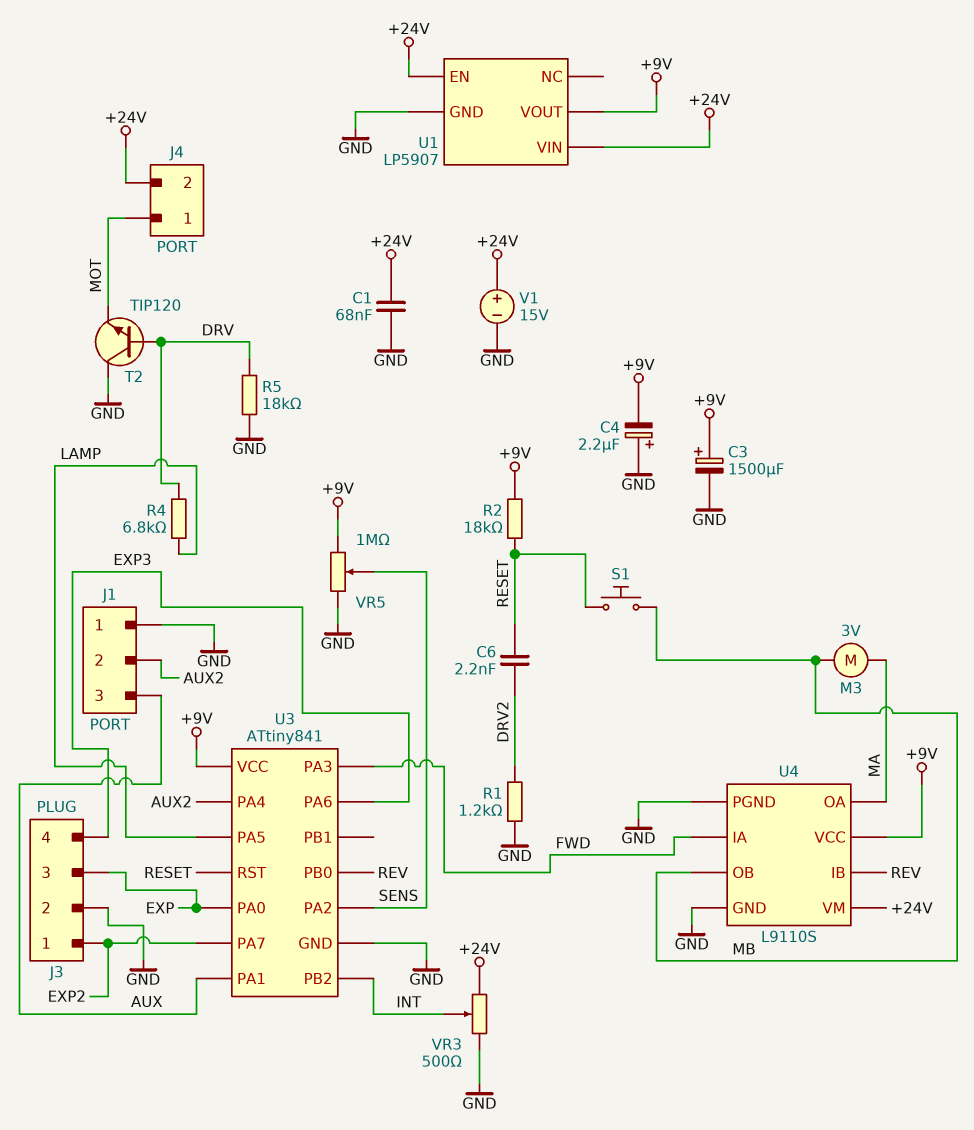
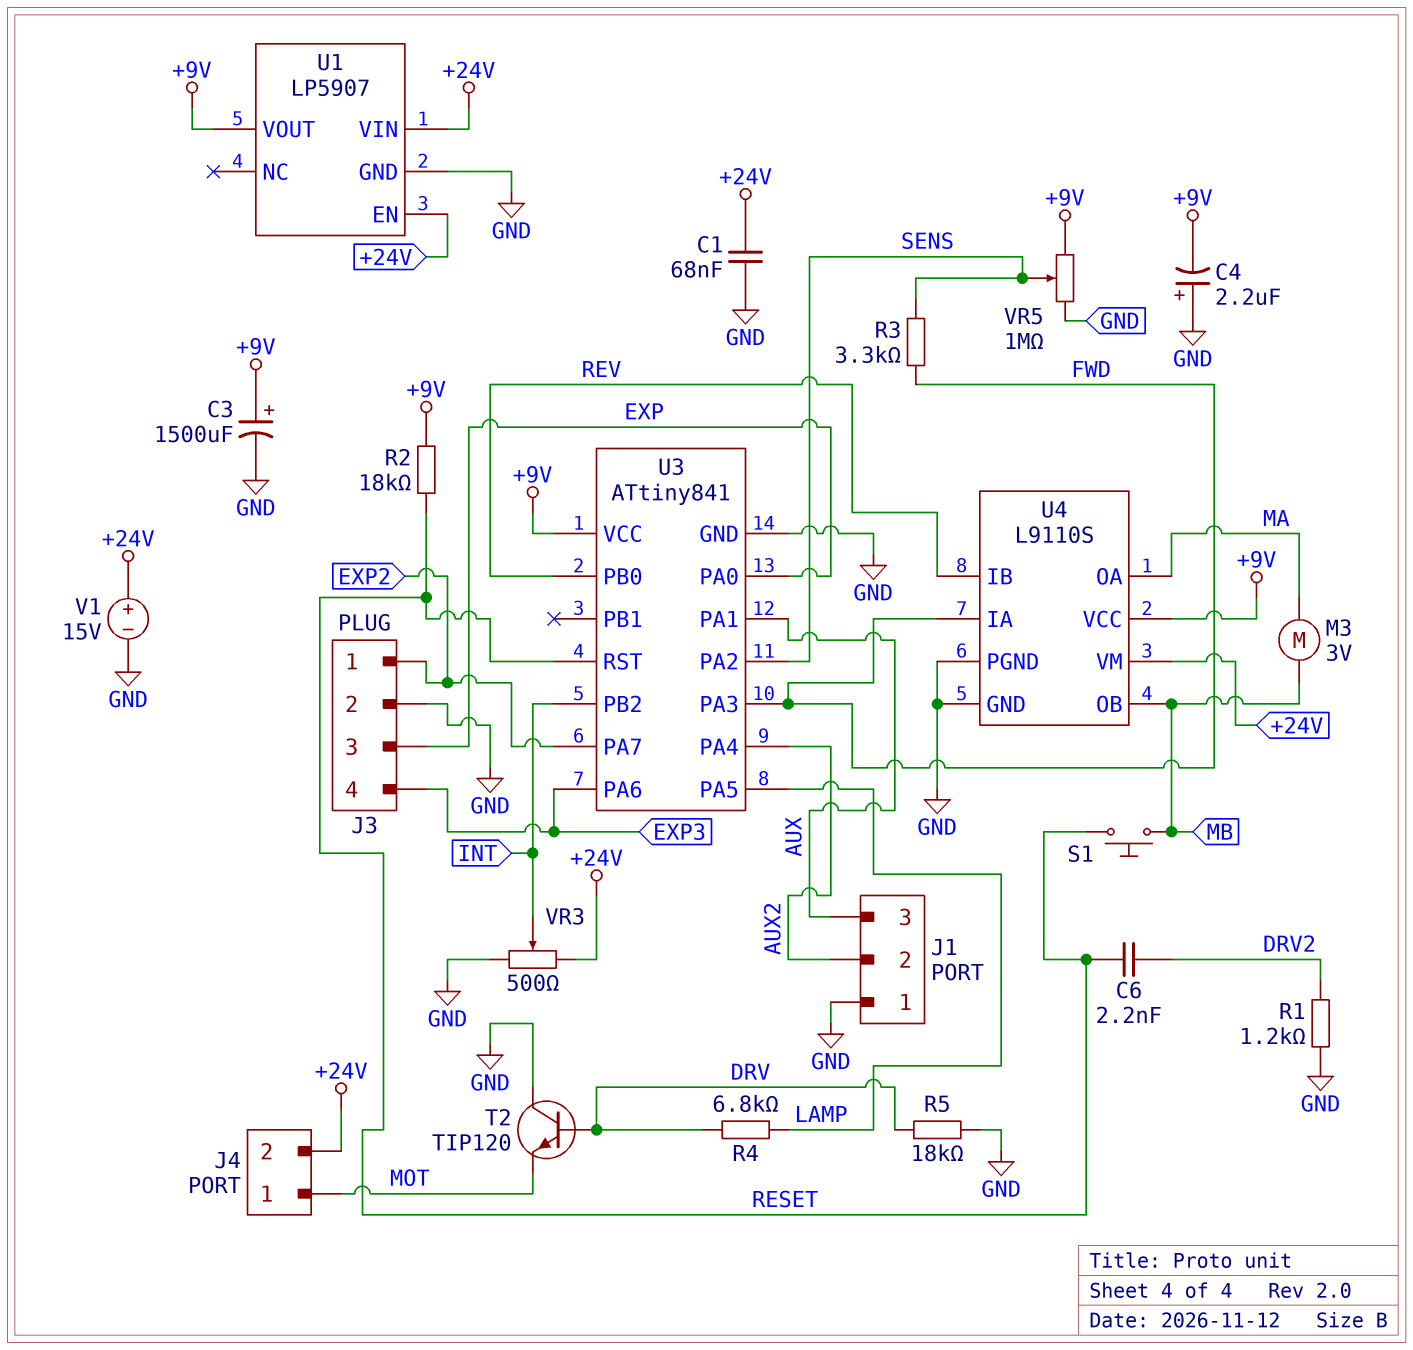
R3: none -> 3.3k (FWD, SENS)

